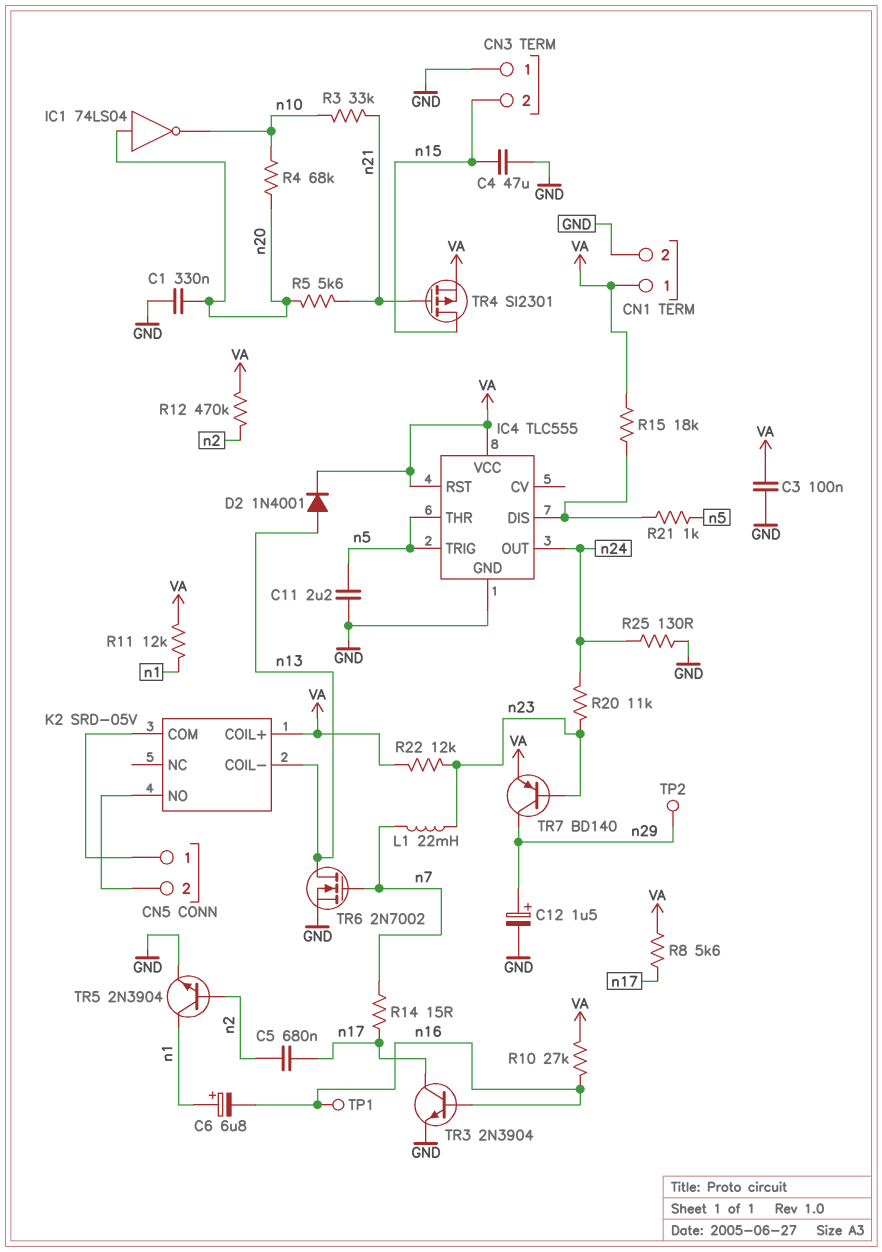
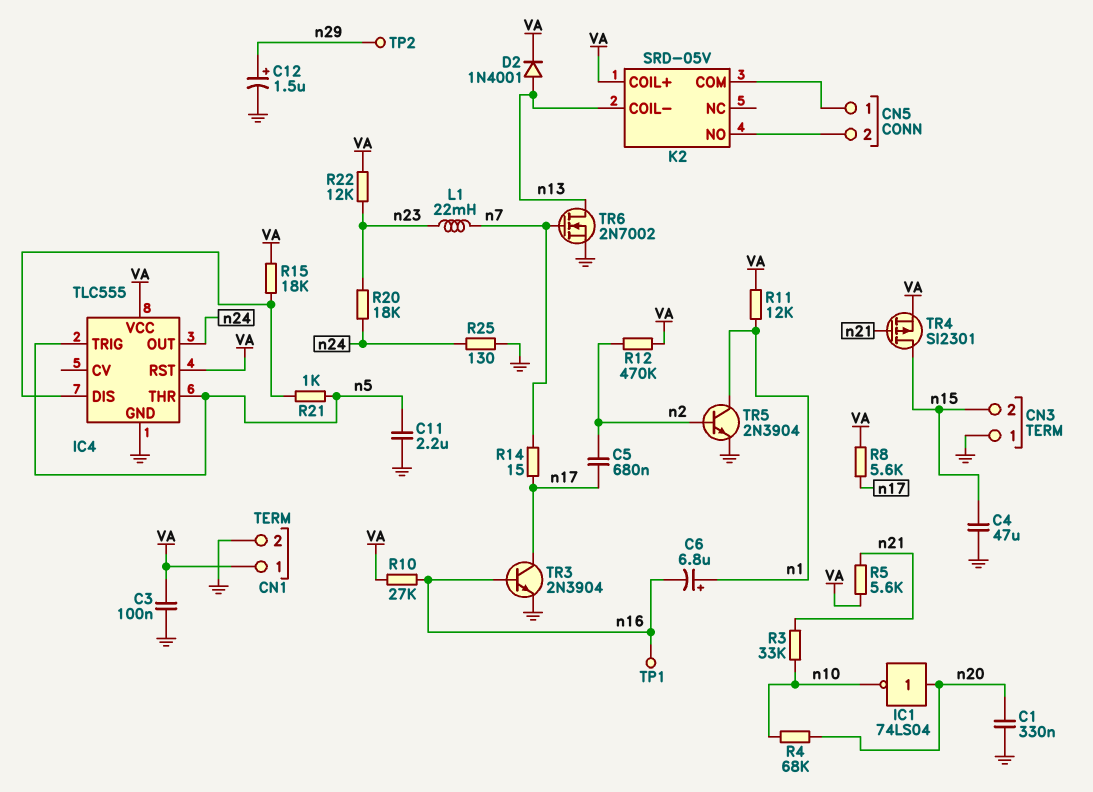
R5: 5.6k (n20, n21) -> 5.6k (VA, n21)
R20: 11k (n23, n24) -> 18k (n23, n24)
TR7: PNP BD140 (B n23, C n29, E VA) -> none

